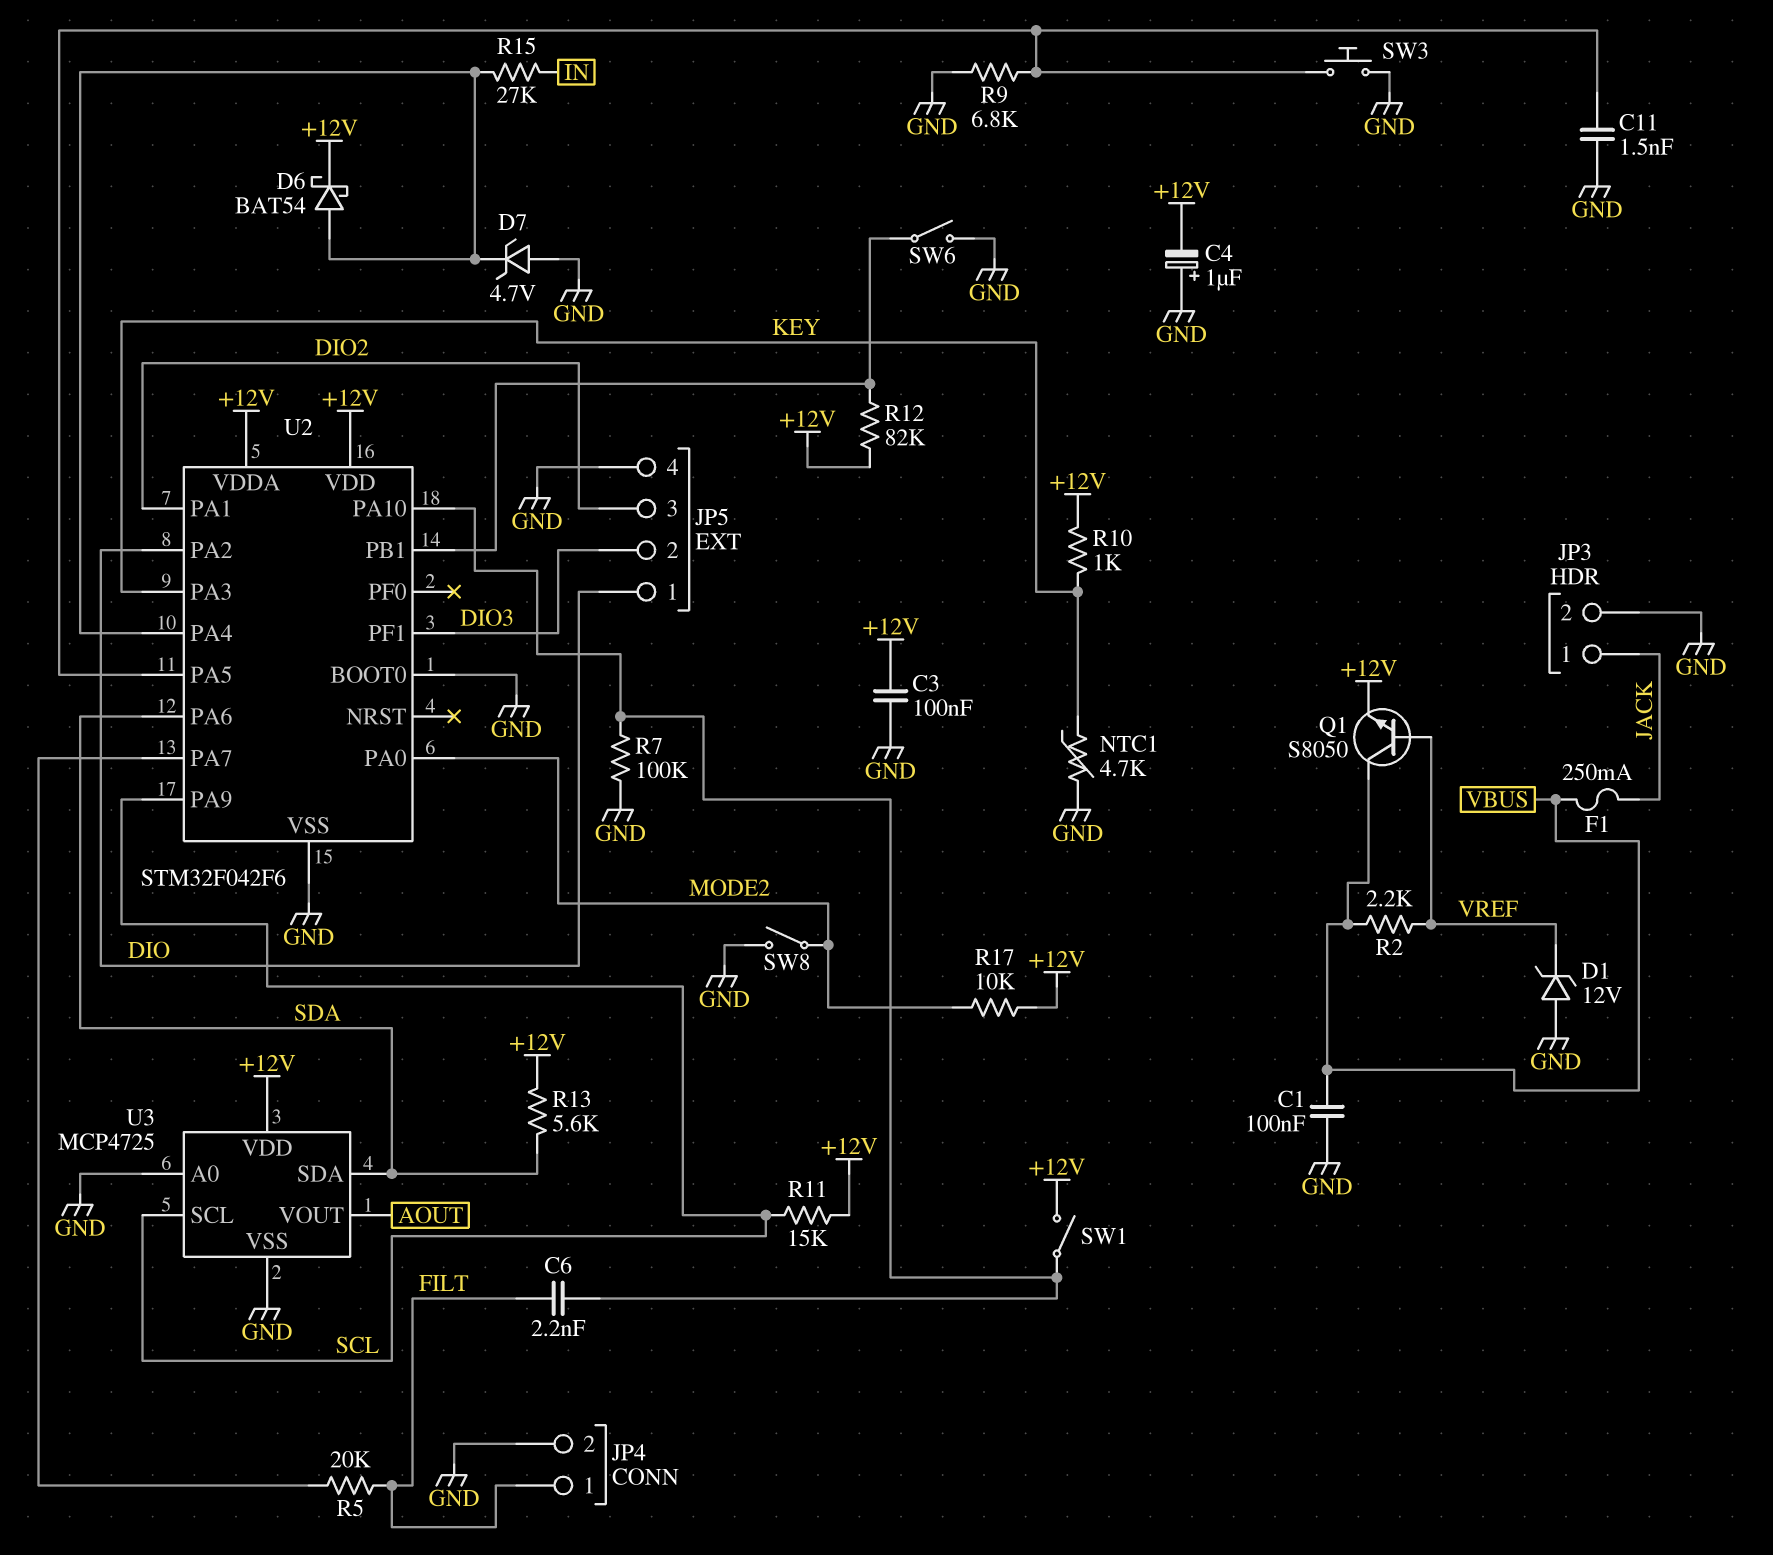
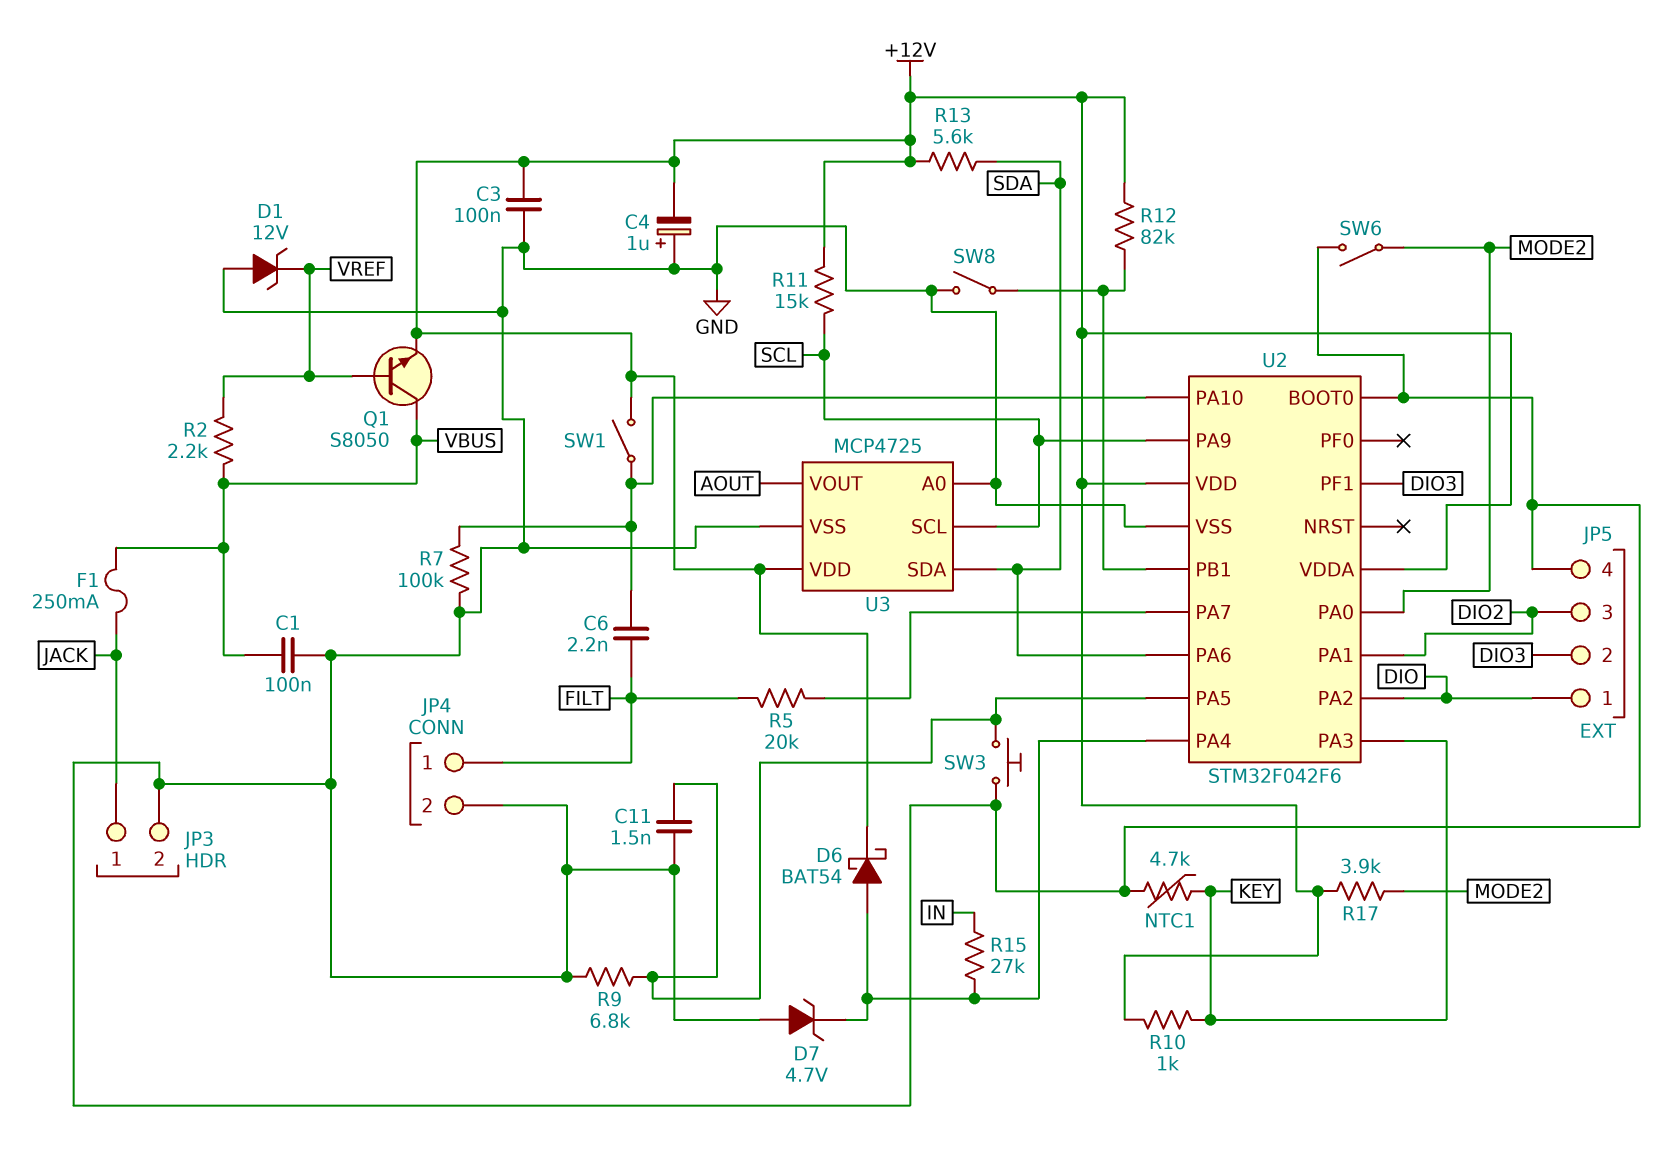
R17: 10k (+12V, MODE2) -> 3.9k (+12V, MODE2)
SW6: switch (GND, U2/PB1) -> switch (GND, MODE2)
SW8: switch (GND, MODE2) -> switch (GND, U2/PB1)

